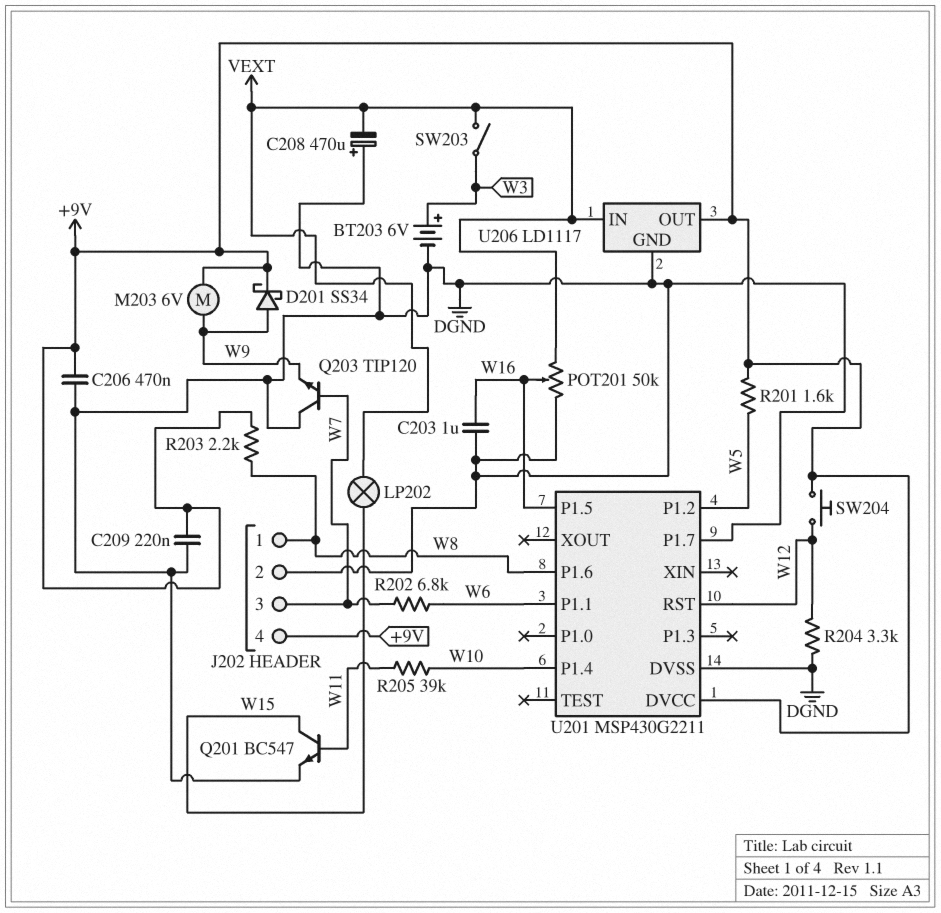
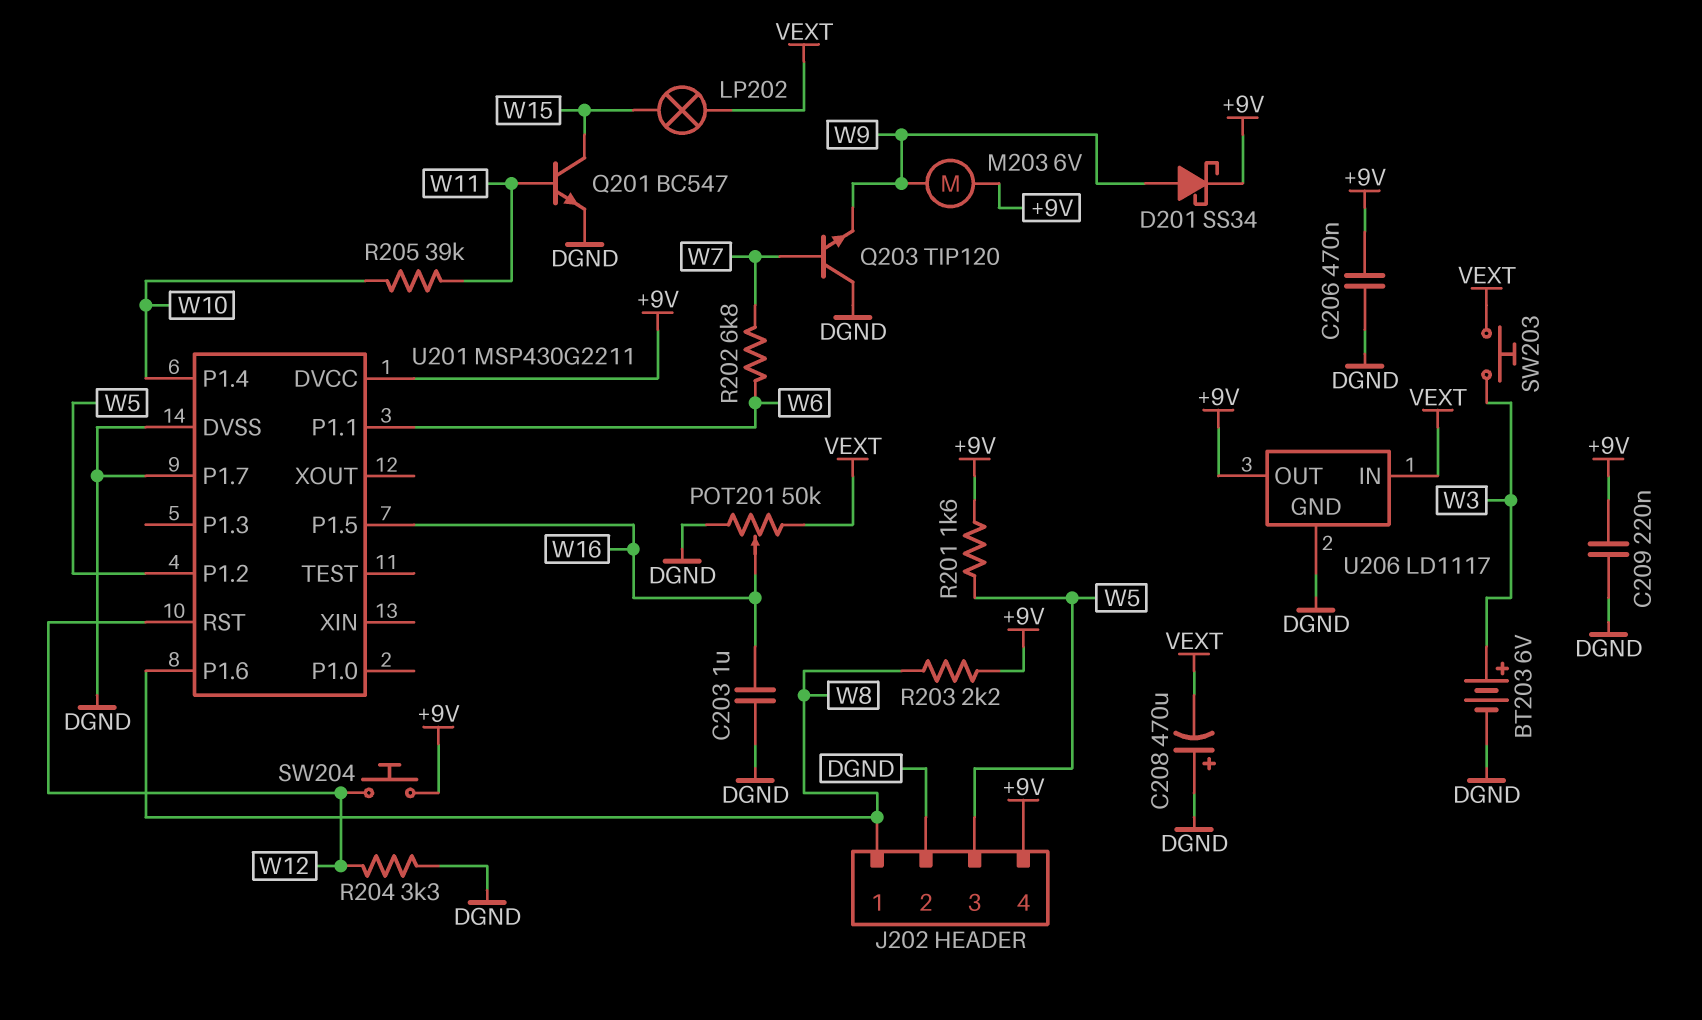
J202 pin 3: W7 -> W5
SW203: switch (VEXT, W3) -> button (VEXT, W3)

